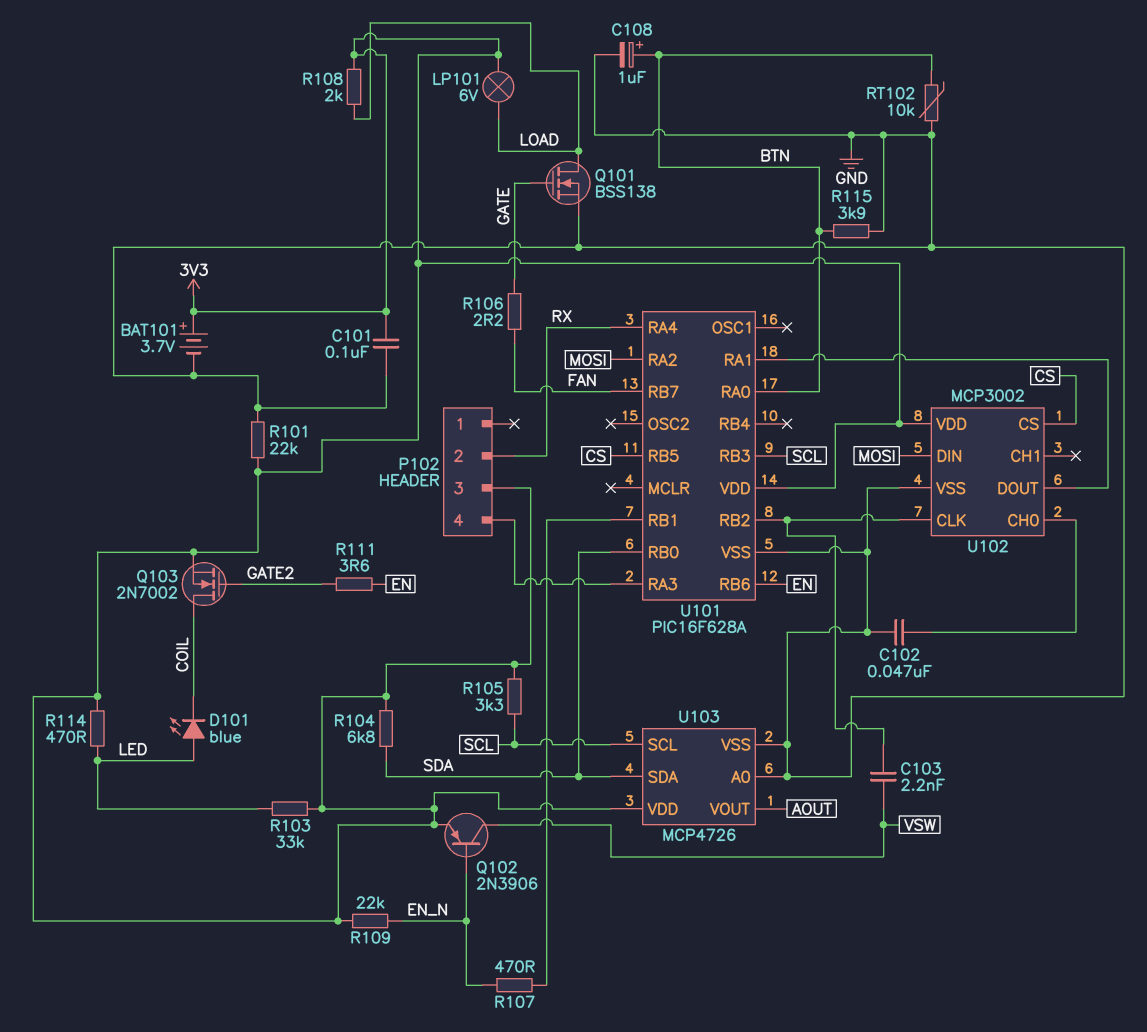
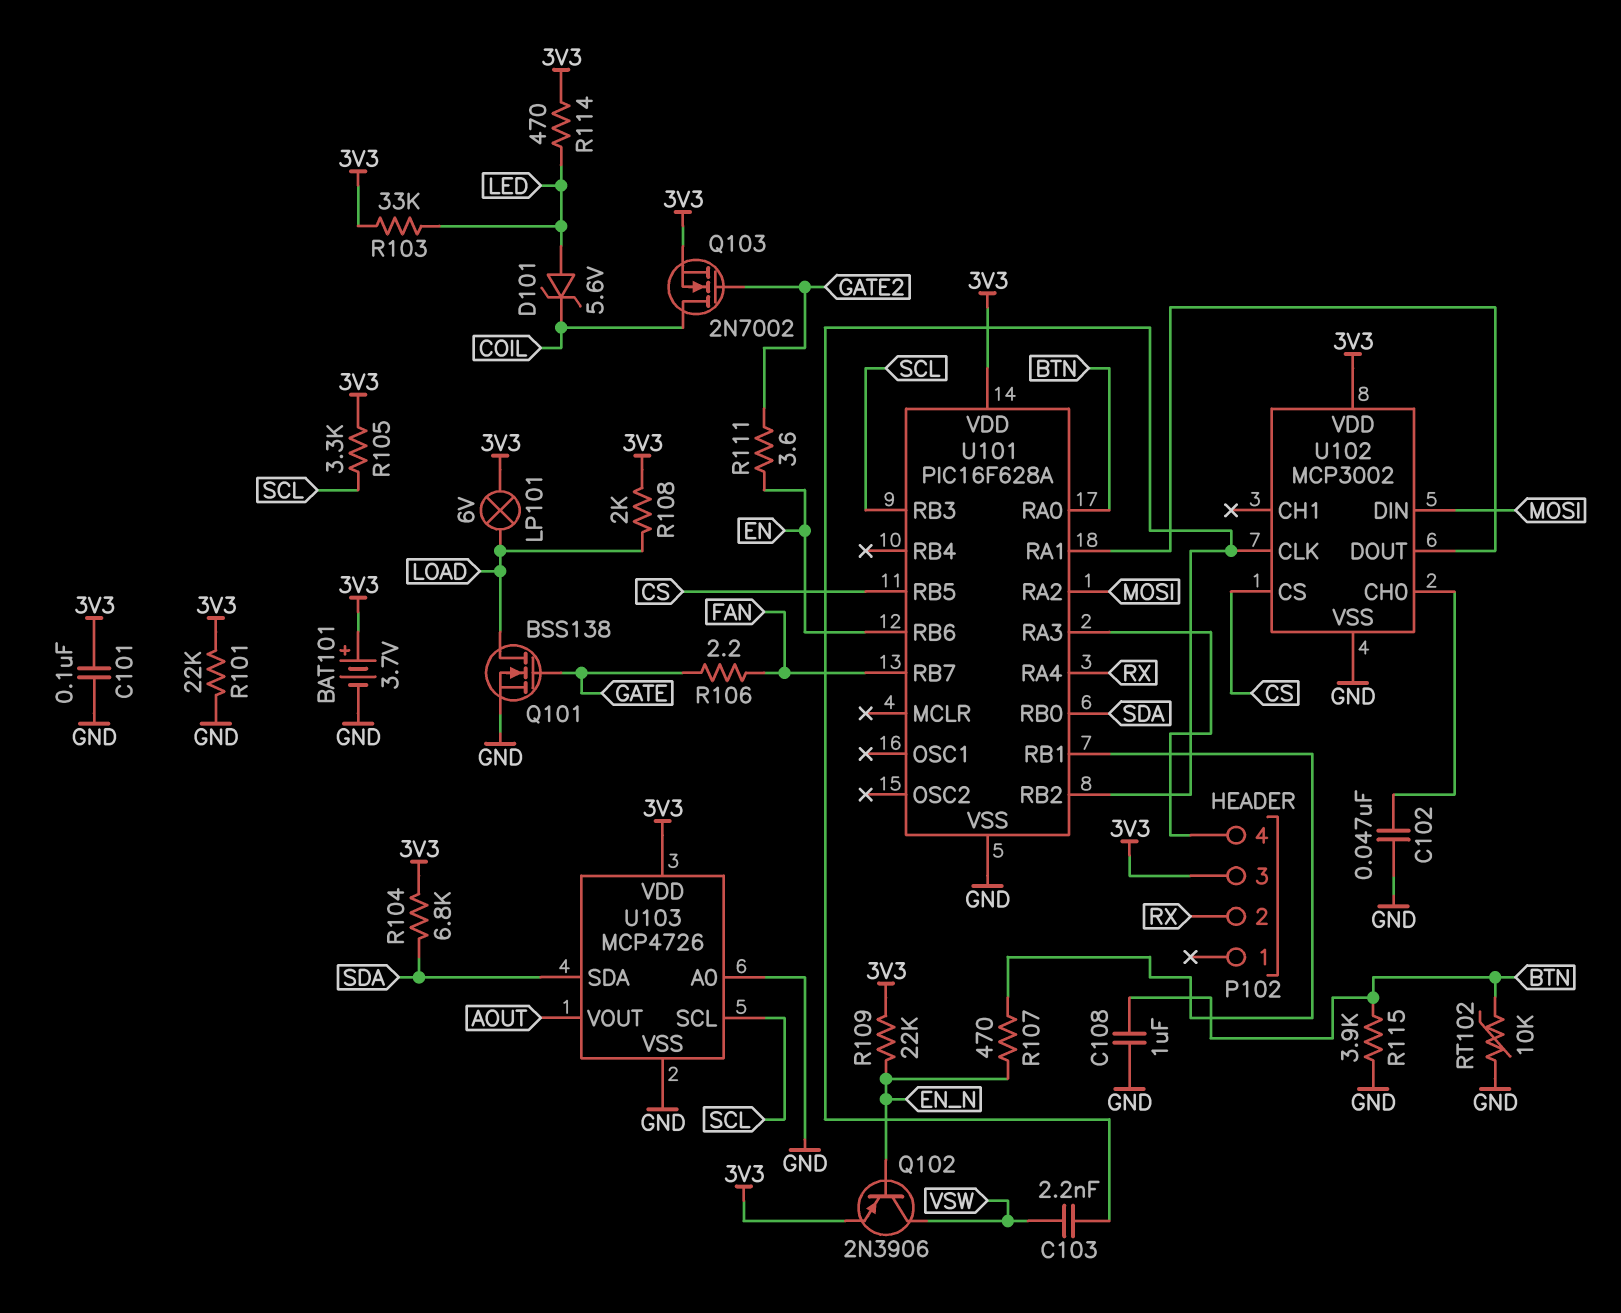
C108: 1uF (plus BTN, minus GND) -> 1uF (BTN, GND)
D101: LED blue (A LED, K COIL) -> zener 5.6V (A LED, K COIL)

